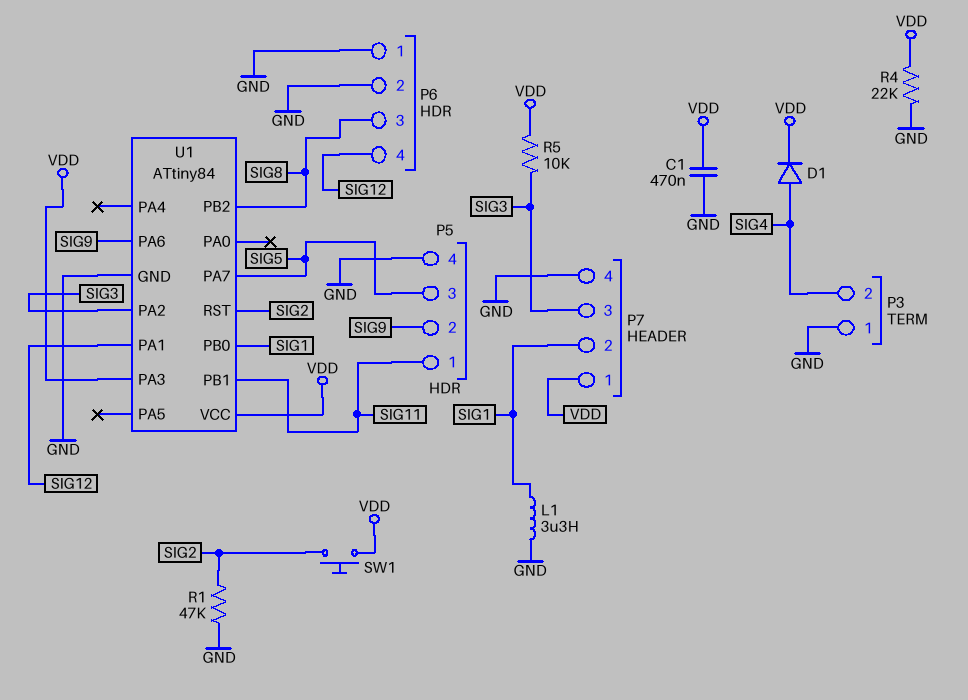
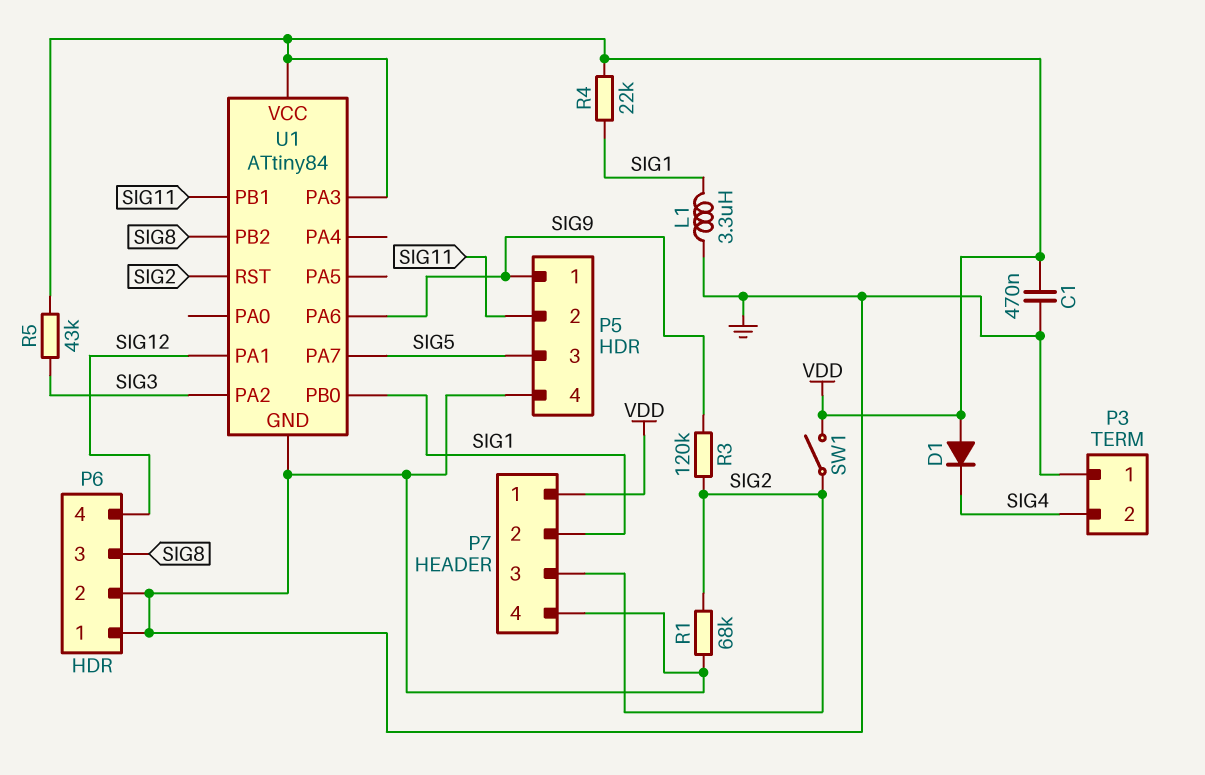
D1: diode (A SIG4, K VDD) -> diode (A VDD, K SIG4)
P5 pin 1: SIG11 -> SIG9
P5 pin 2: SIG9 -> SIG11
P7 pin 3: SIG3 -> SIG2
R1: 47k (GND, SIG2) -> 68k (GND, SIG2)
R3: none -> 120k (SIG2, SIG9)
R4: 22k (GND, VDD) -> 22k (SIG1, VDD)
R5: 10k (SIG3, VDD) -> 43k (SIG3, VDD)
SW1: button (SIG2, VDD) -> switch (SIG2, VDD)

